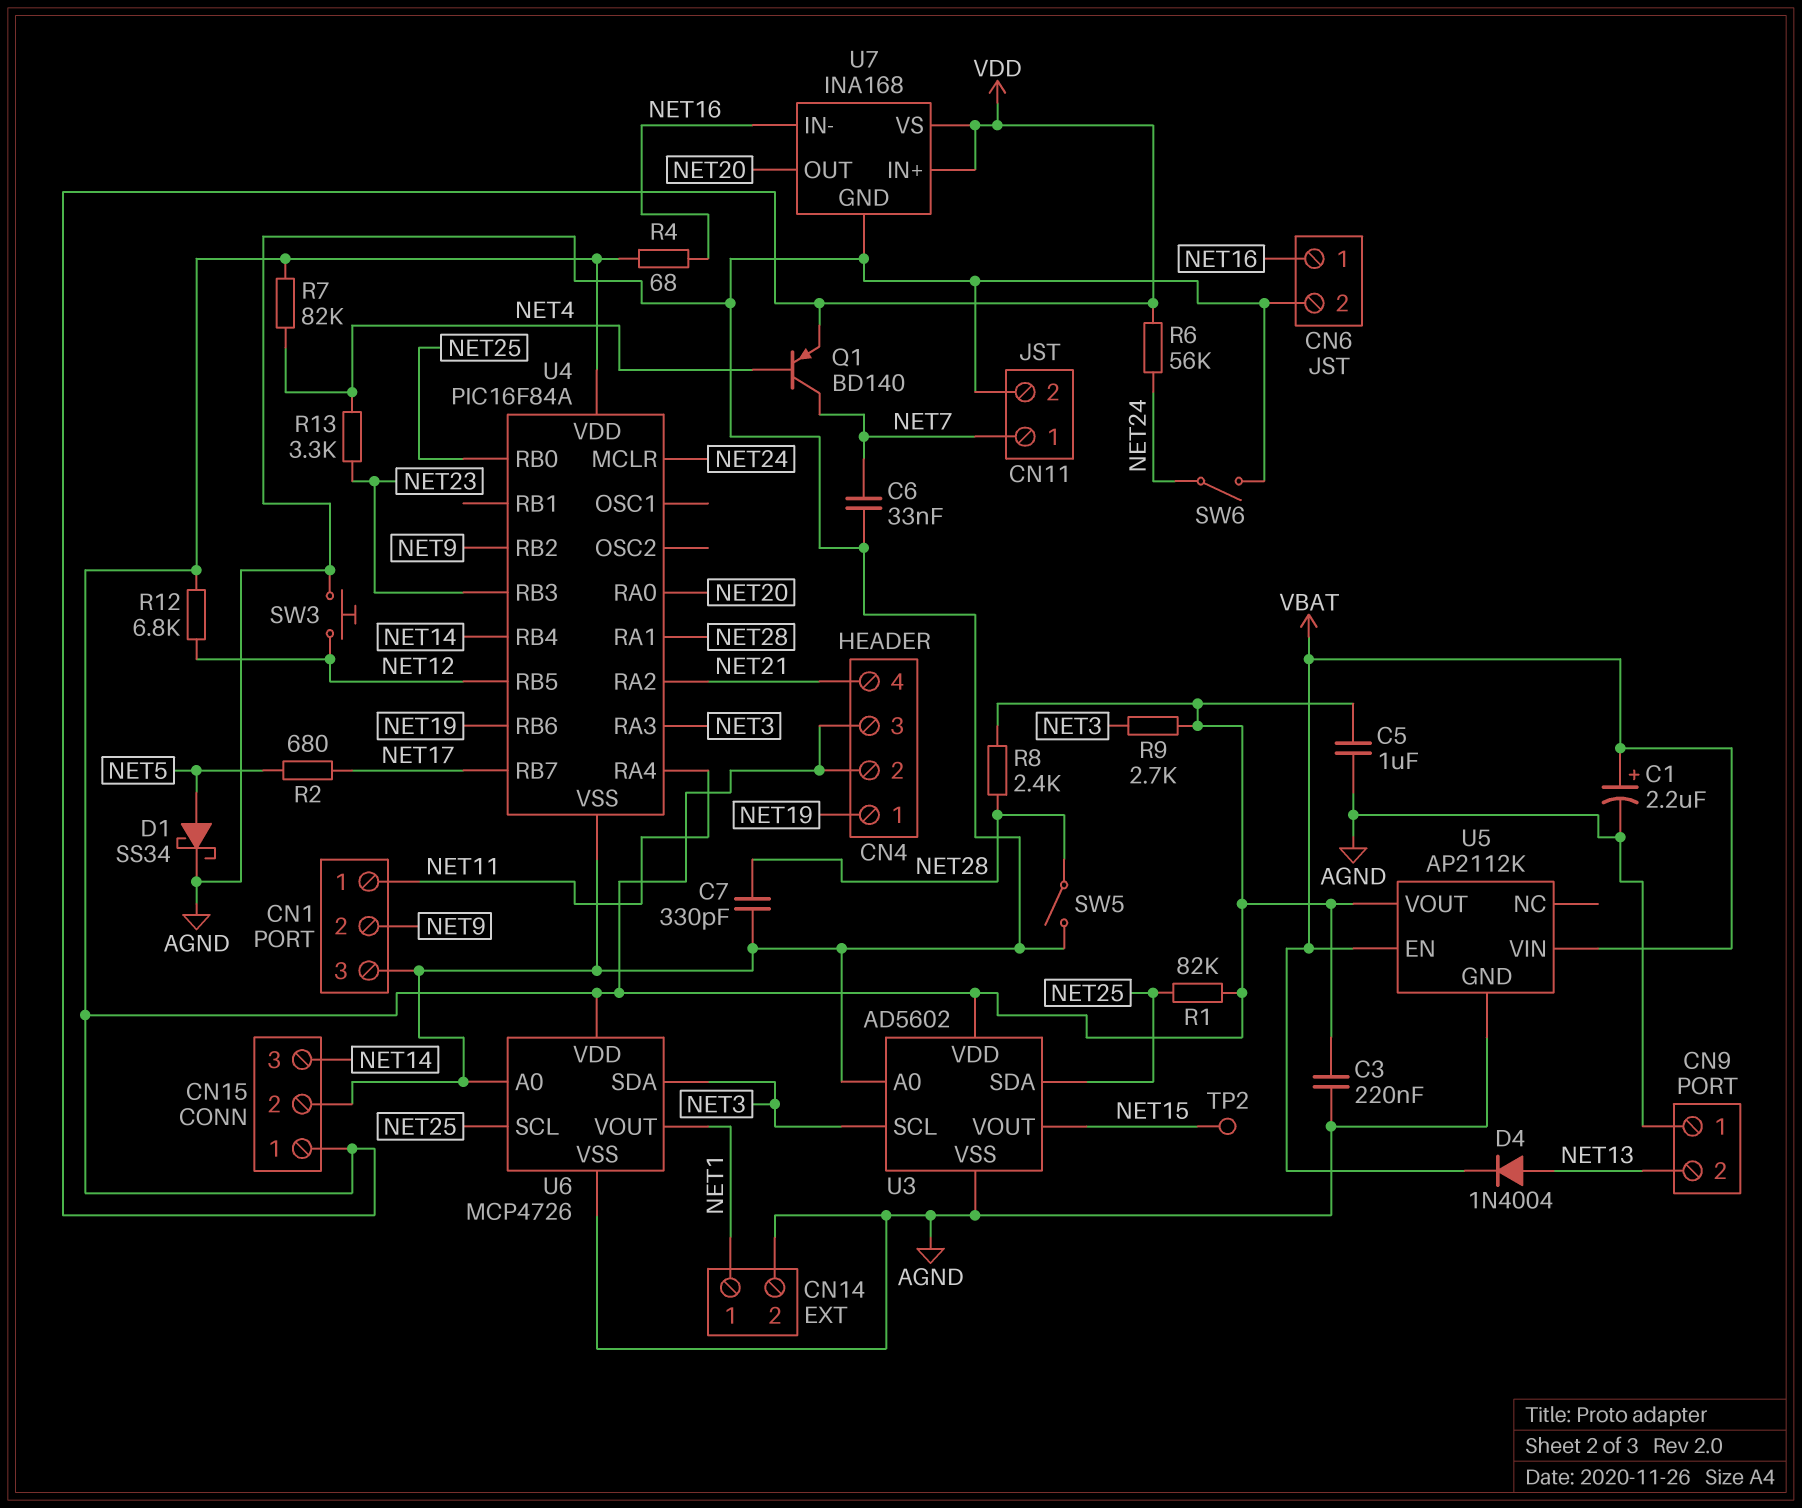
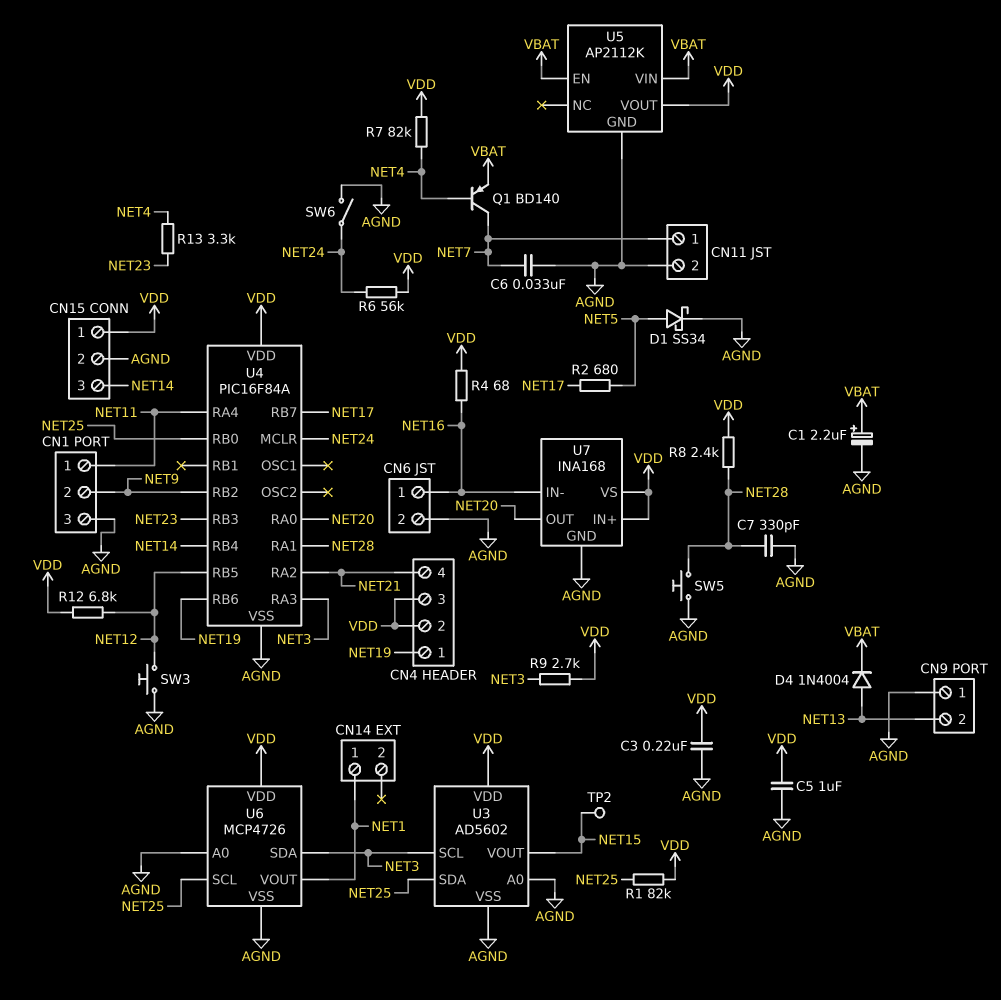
CN14 pin 2: AGND -> none
Q1: PNP BD140 (B NET4, C NET7, E VDD) -> PNP BD140 (B NET4, C NET7, E VBAT)
SW5: switch (AGND, NET28) -> button (AGND, NET28)

